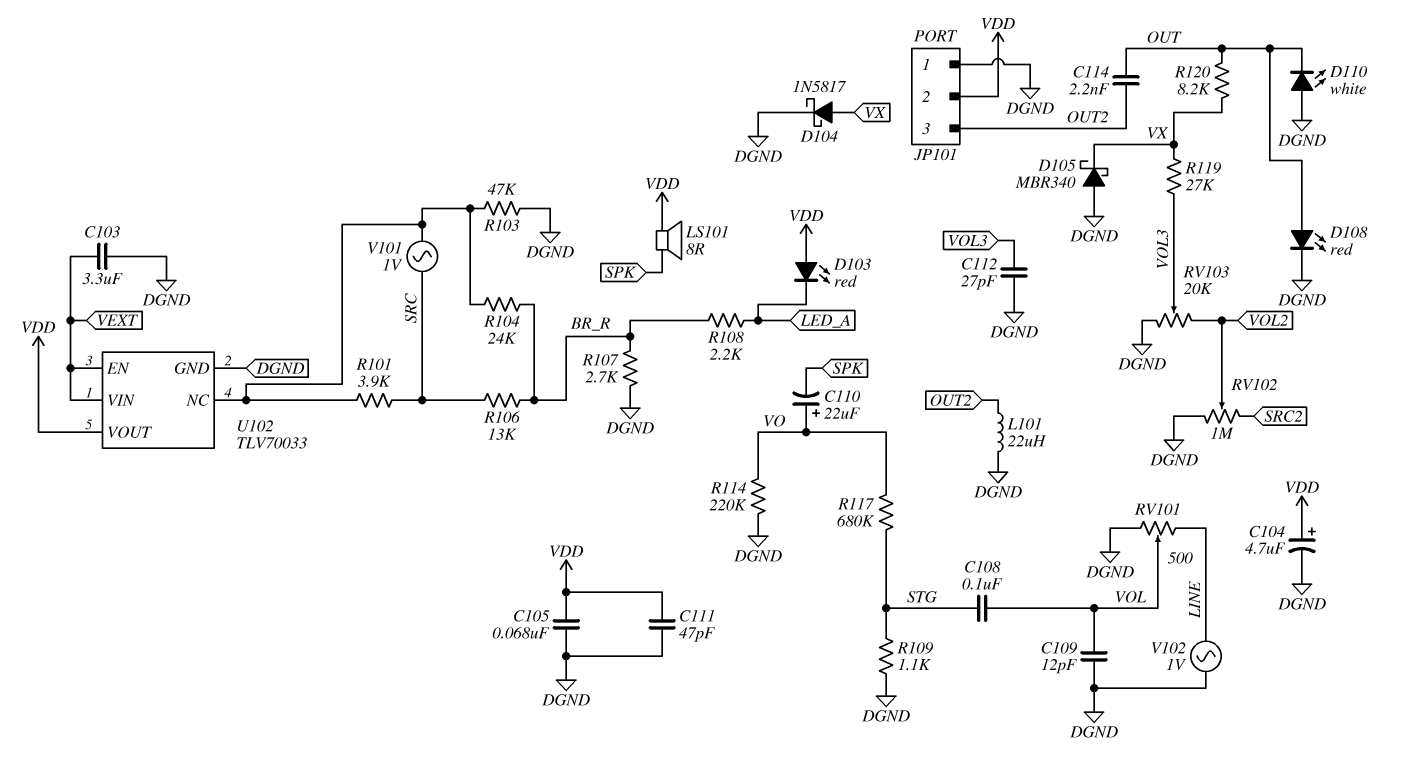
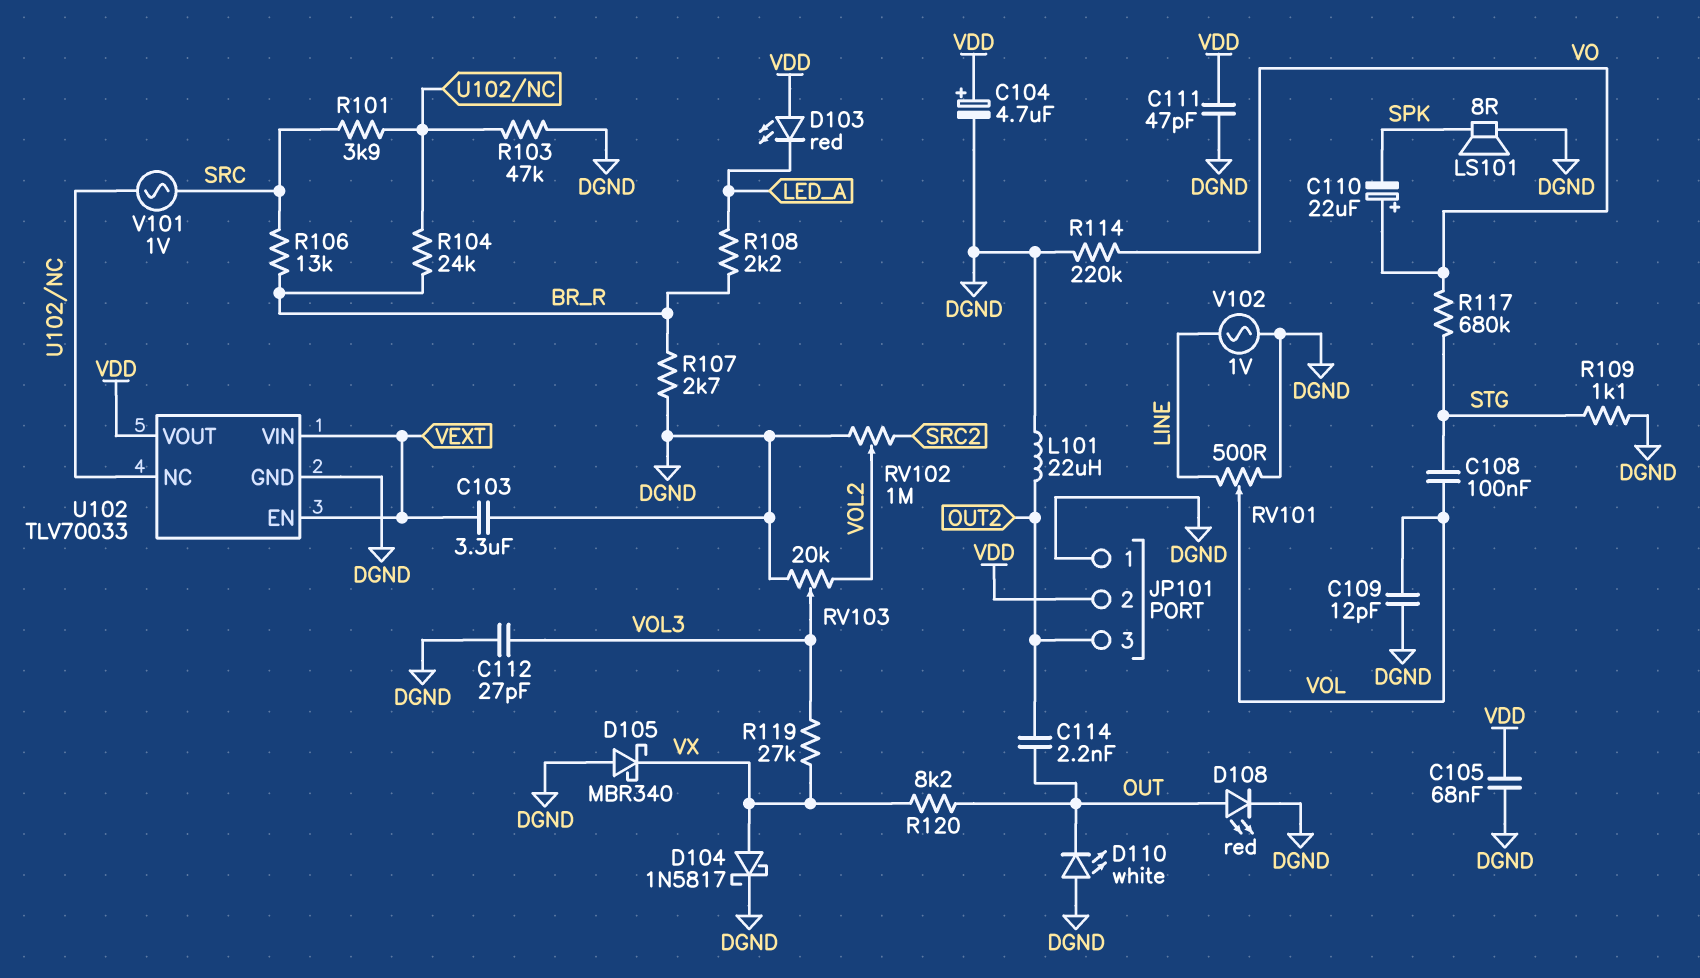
LS101: speaker 8R (SPK, VDD) -> speaker 8R (DGND, SPK)

